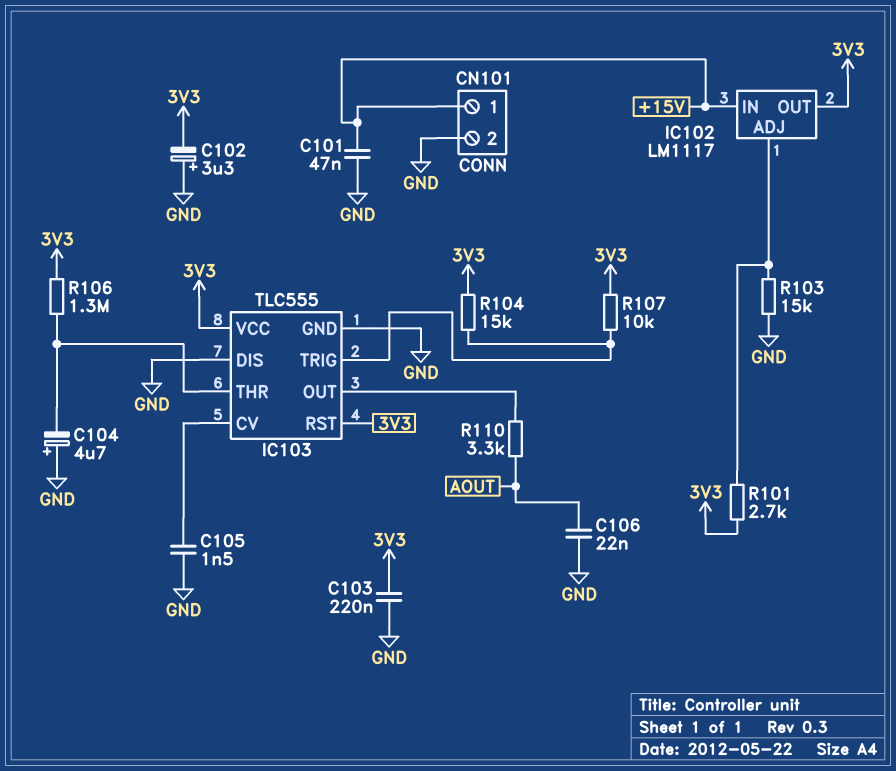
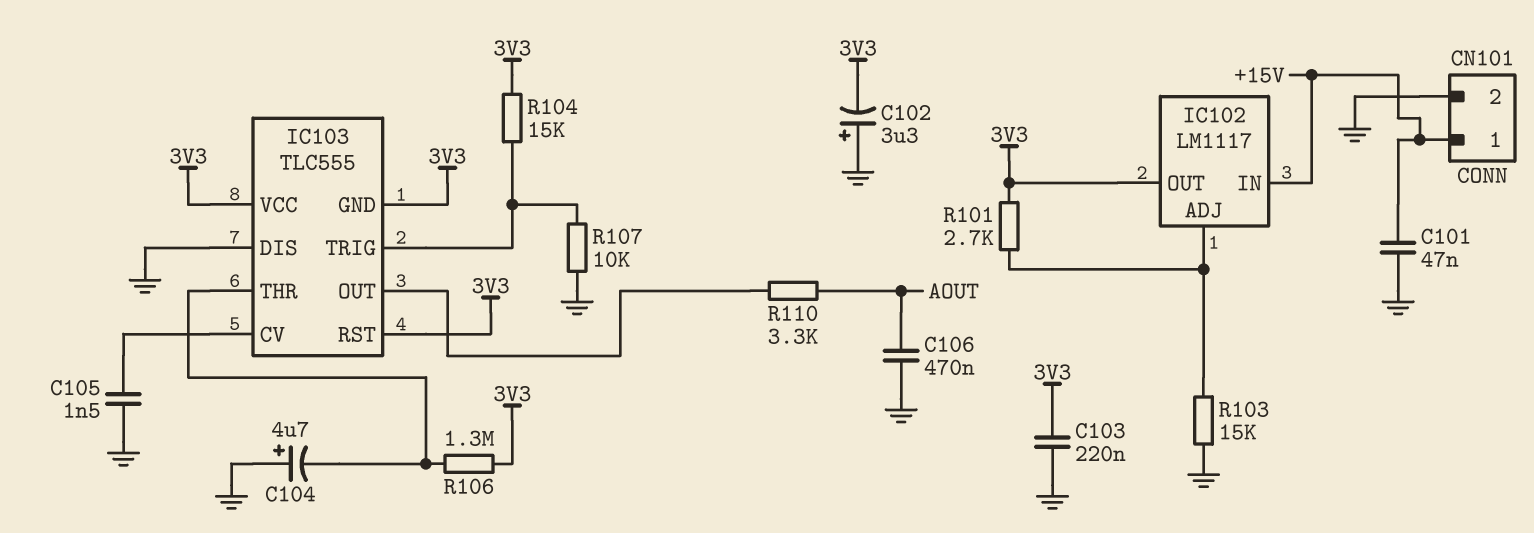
C106: 22nF (AOUT, GND) -> 470nF (AOUT, GND)
IC103 pin GND: GND -> 3V3
R107: 10k (3V3, IC103/TRIG) -> 10k (GND, IC103/TRIG)

